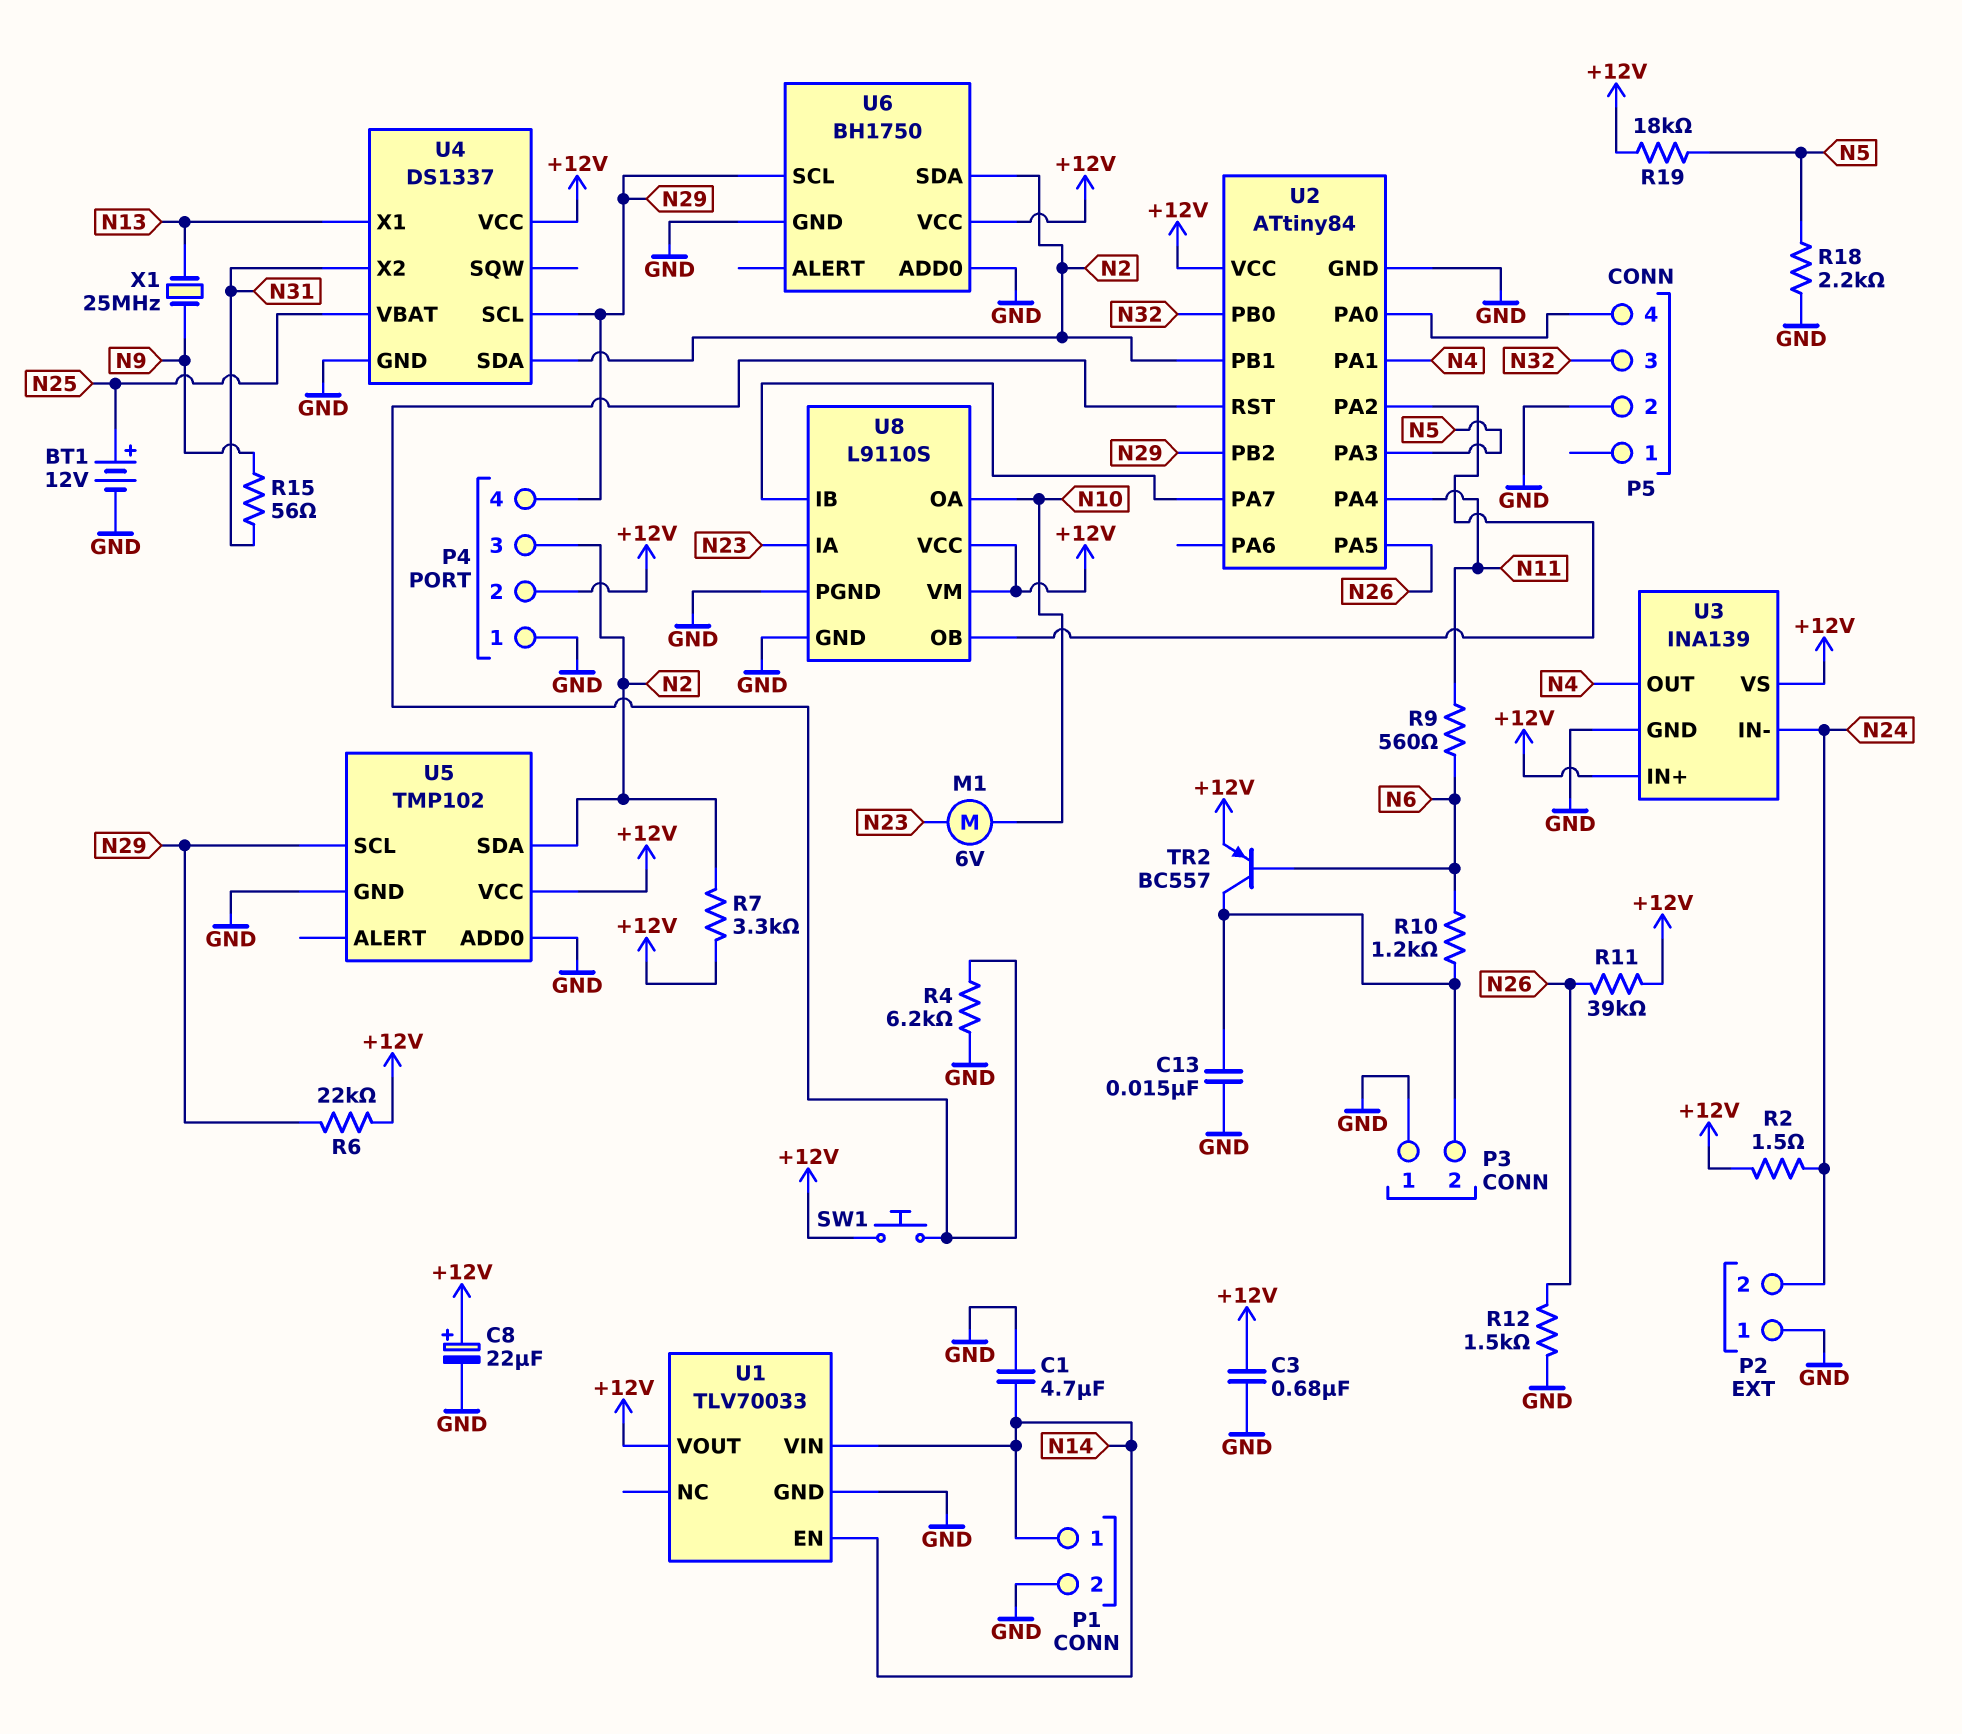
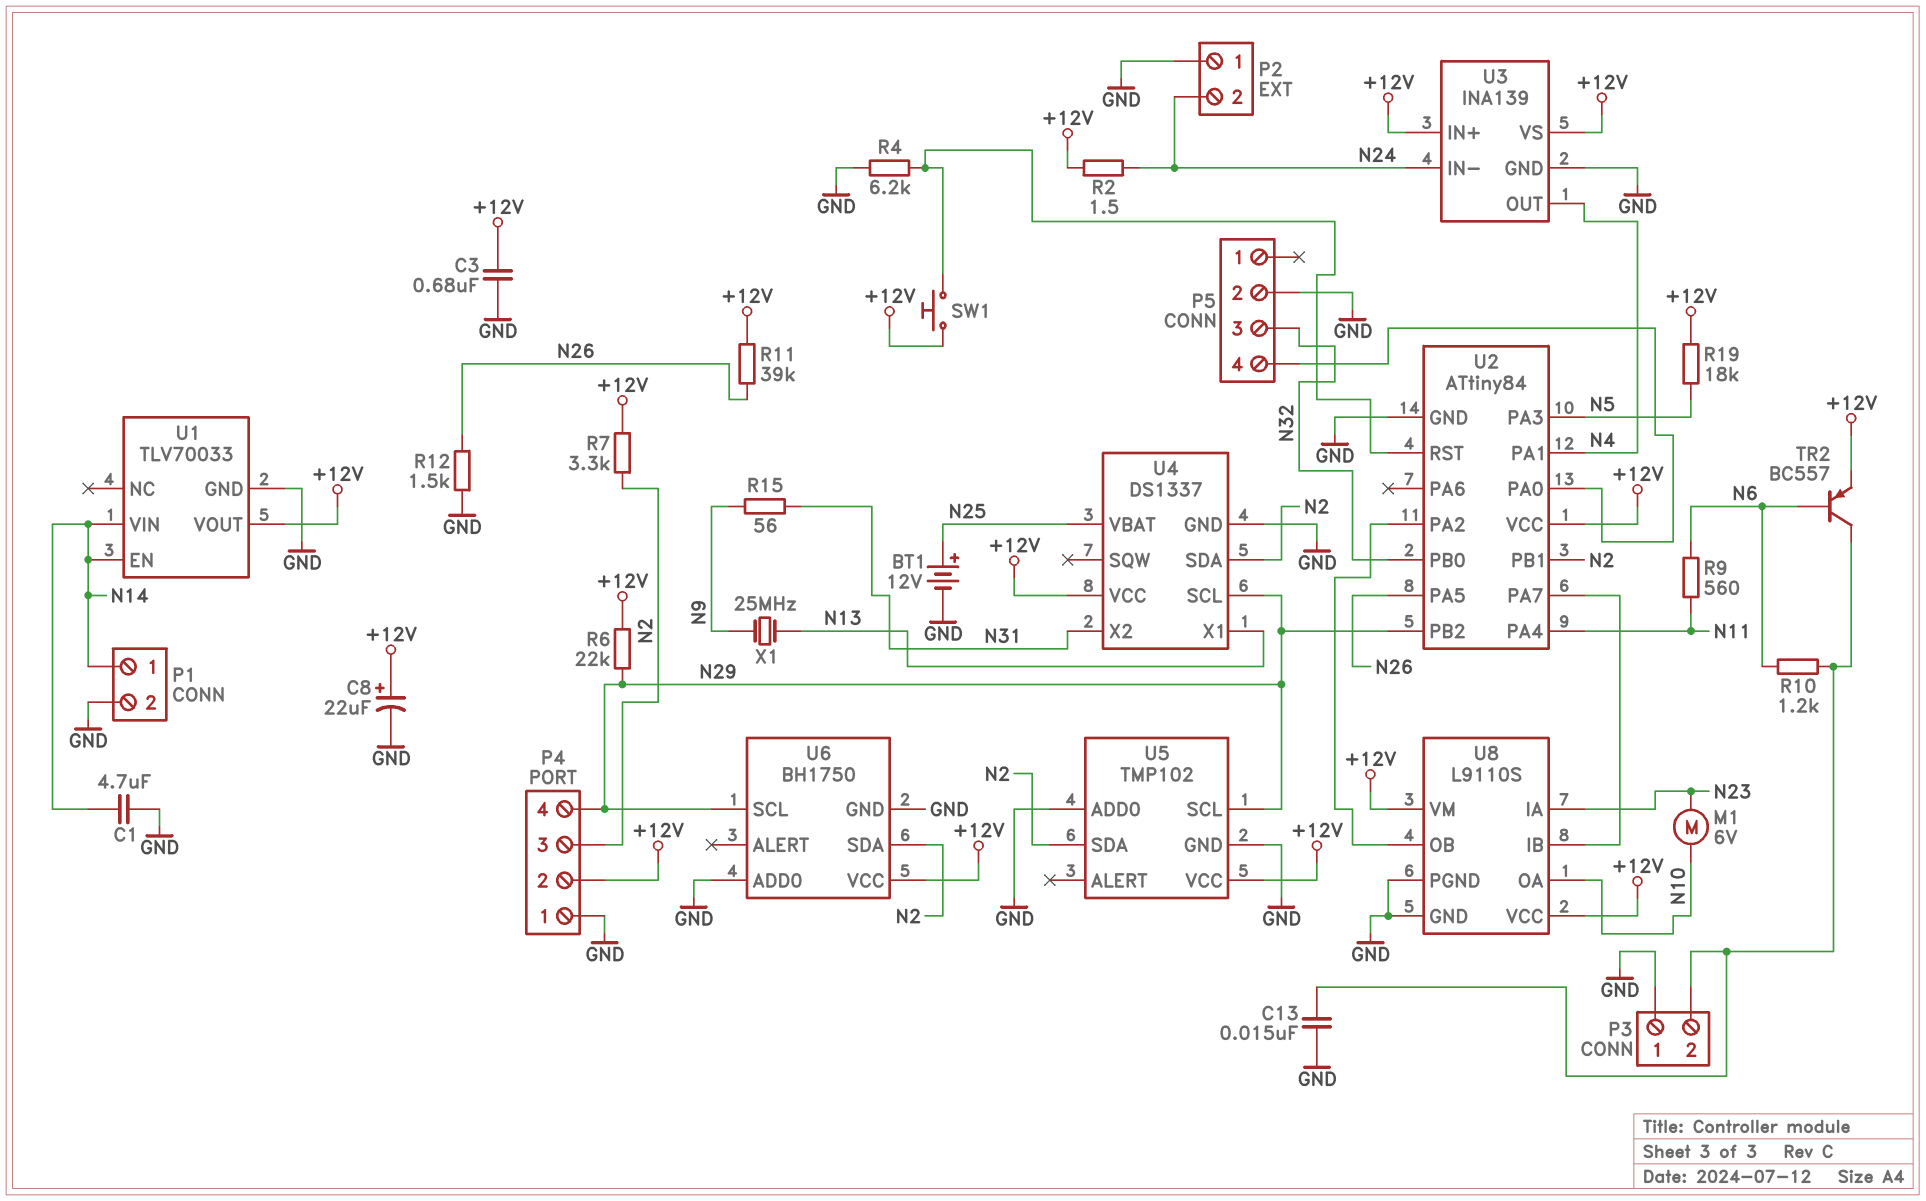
R18: 2.2k (GND, N5) -> none

